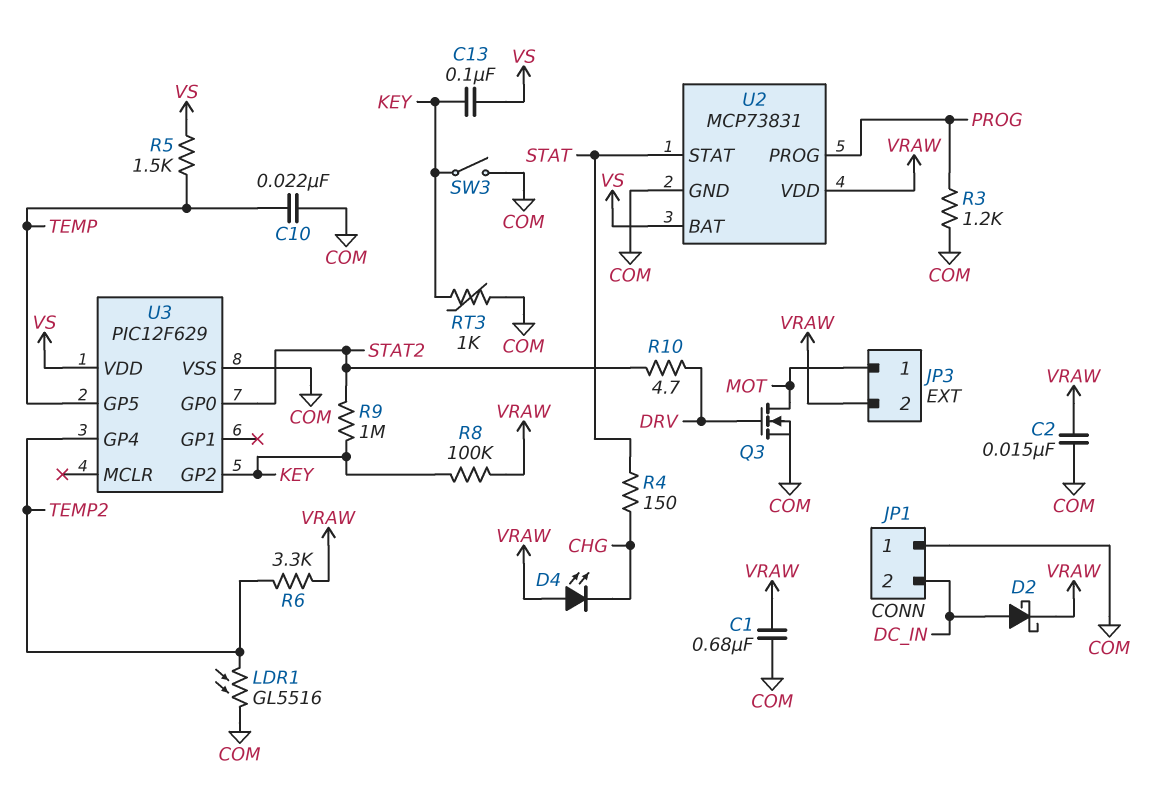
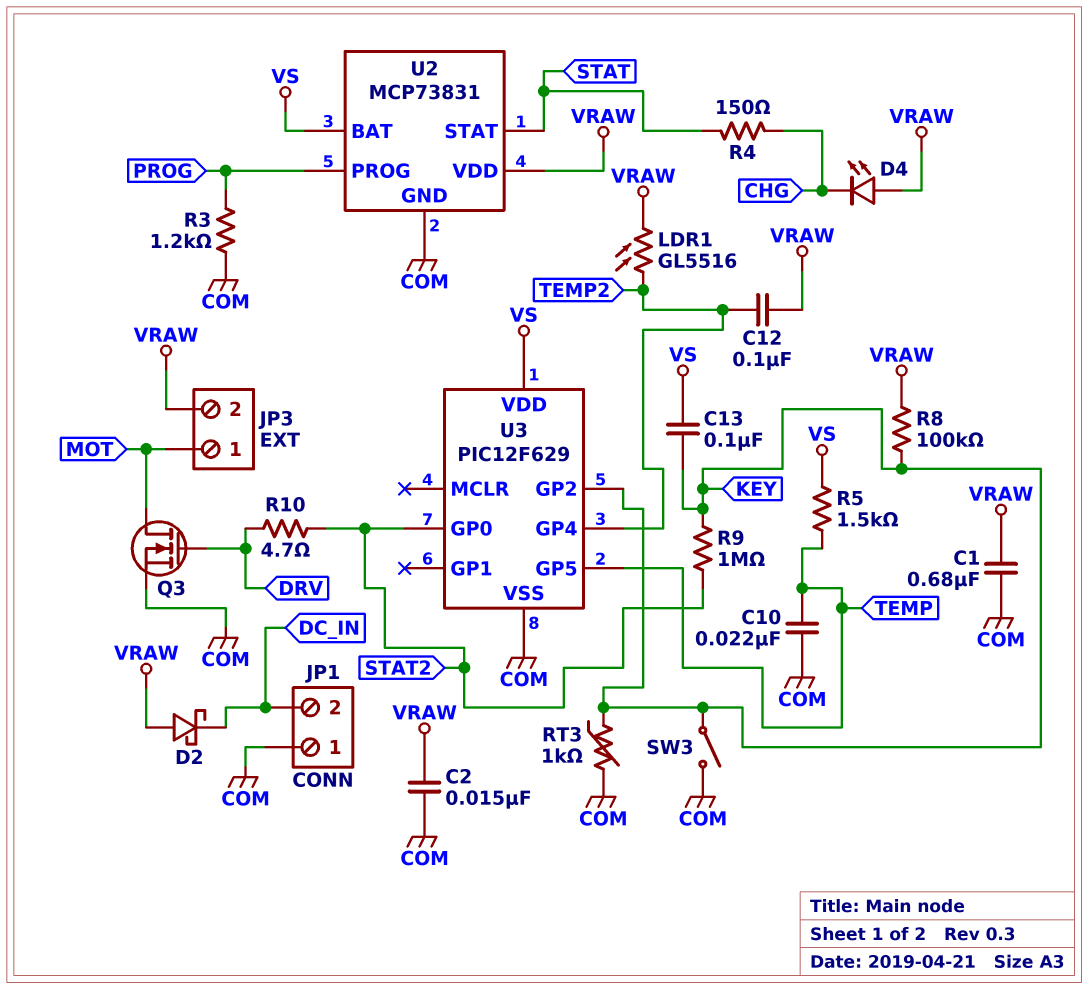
C12: none -> 100nF (TEMP2, VRAW)
D2: schottky (A DC_IN, K VRAW) -> schottky (A VRAW, K DC_IN)
LDR1: GL5516 (COM, TEMP2) -> GL5516 (TEMP2, VRAW)
R6: 3.3k (TEMP2, VRAW) -> none

